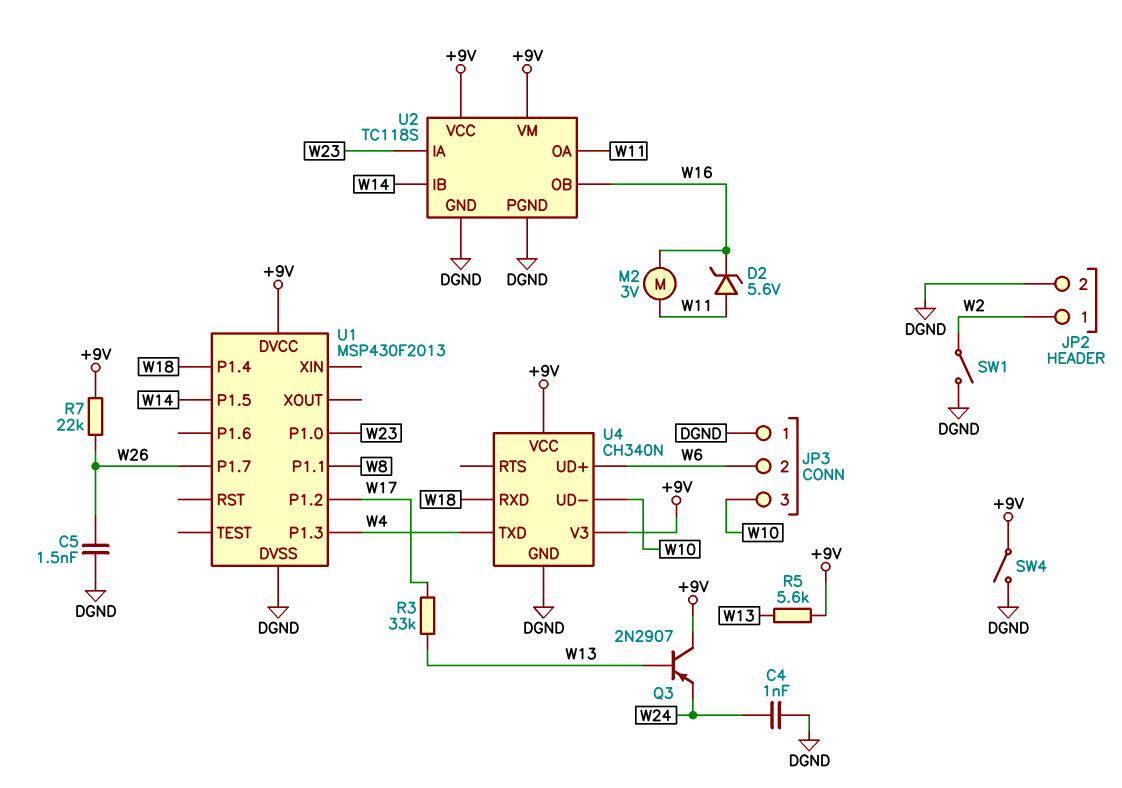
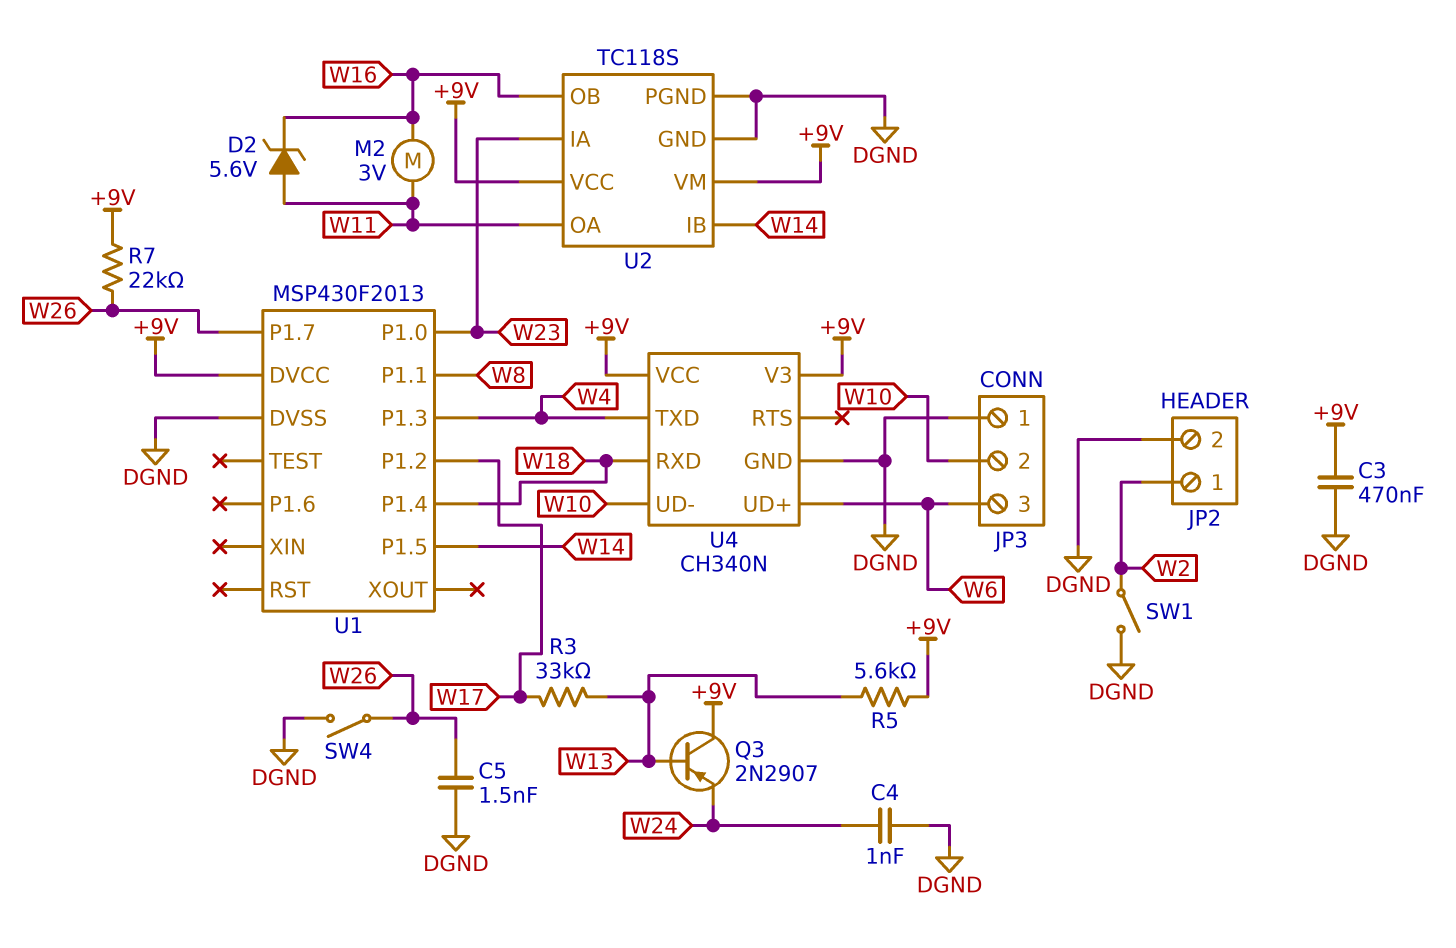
C3: none -> 470nF (+9V, DGND)
JP3 pin 2: W6 -> W10
JP3 pin 3: W10 -> W6
SW4: switch (+9V, DGND) -> switch (DGND, W26)

